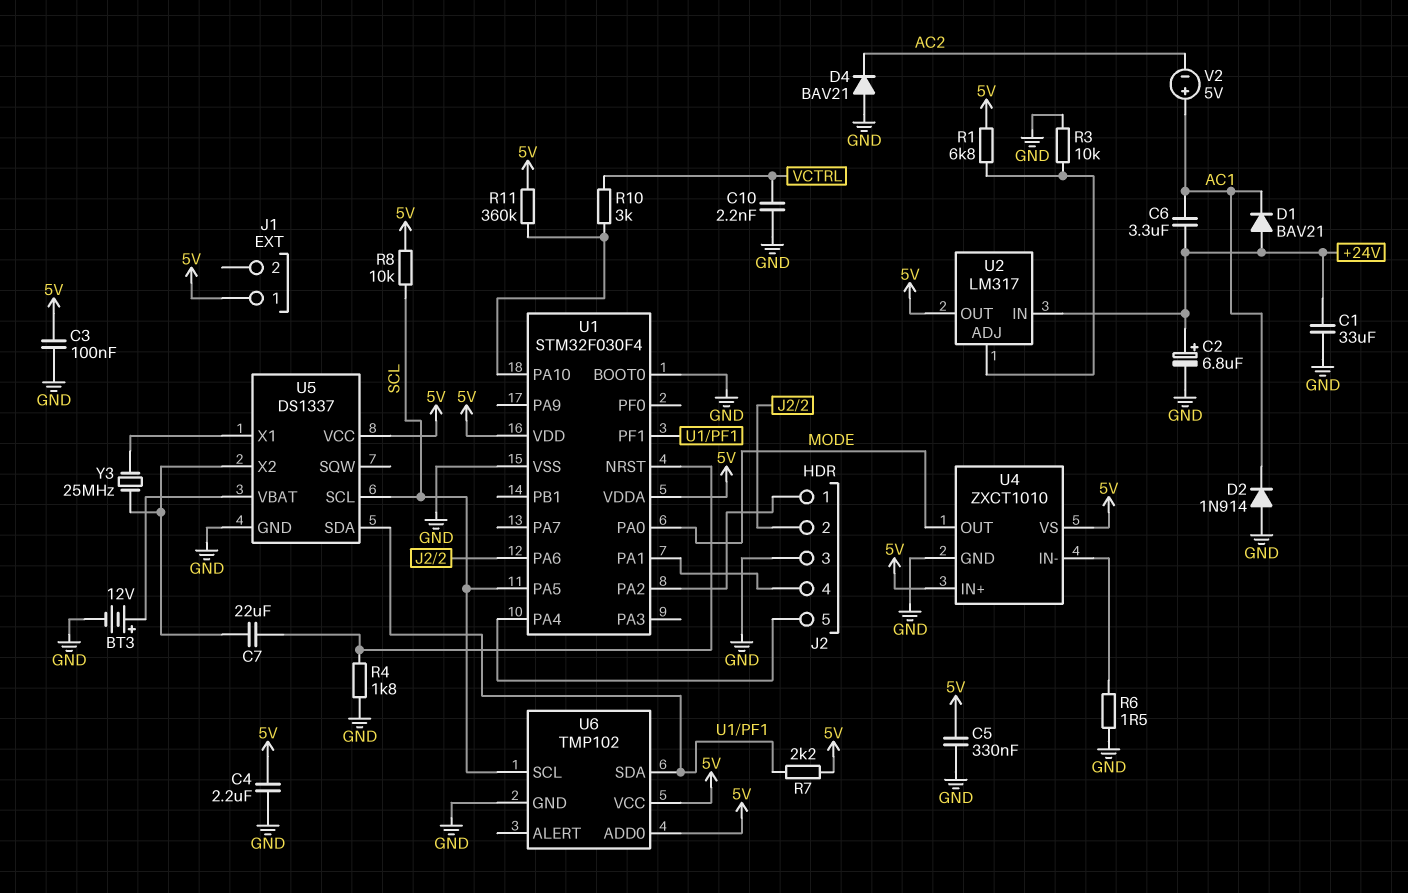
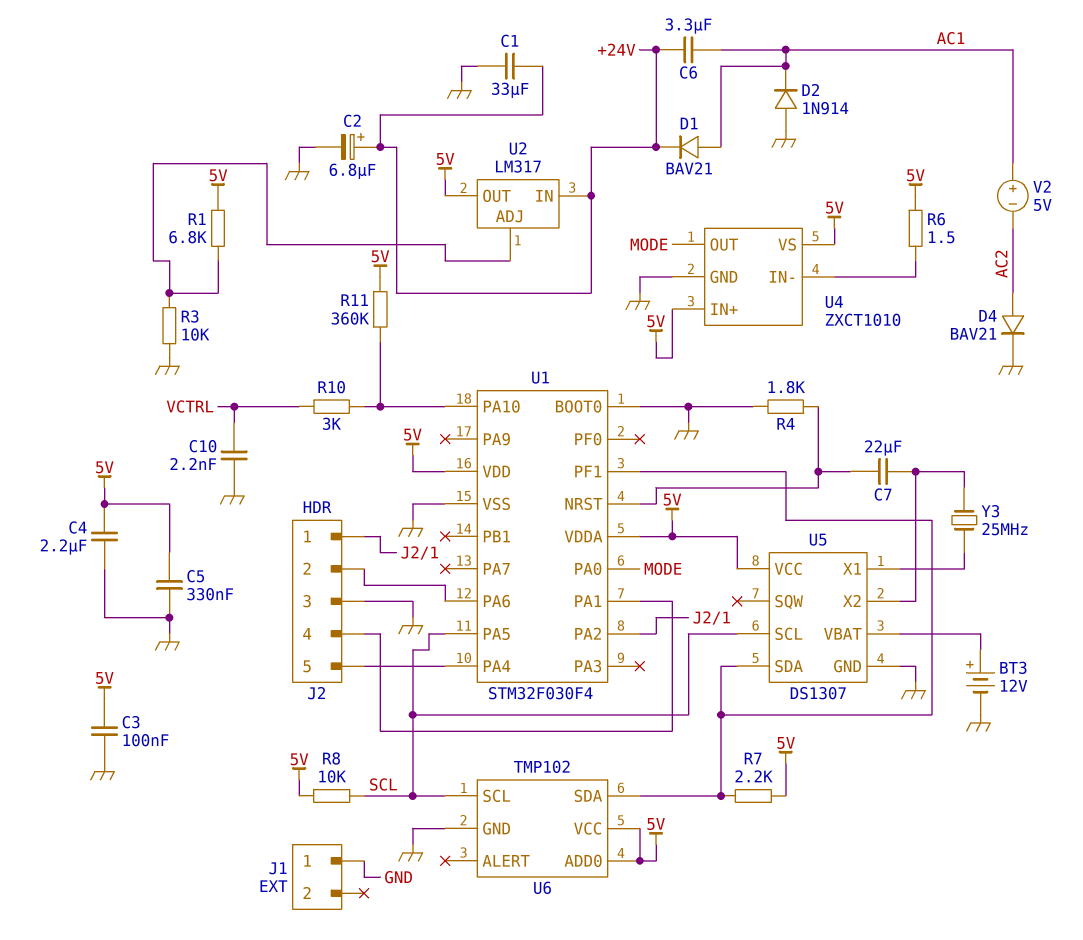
D1: diode BAV21 (A +24V, K AC1) -> diode BAV21 (A AC1, K +24V)
D4: diode BAV21 (A GND, K AC2) -> diode BAV21 (A AC2, K GND)
J1 pin 1: 5V -> GND
R6: 1.5 (GND, U4/IN-) -> 1.5 (5V, U4/IN-)
U5: DS1337 -> DS1307

